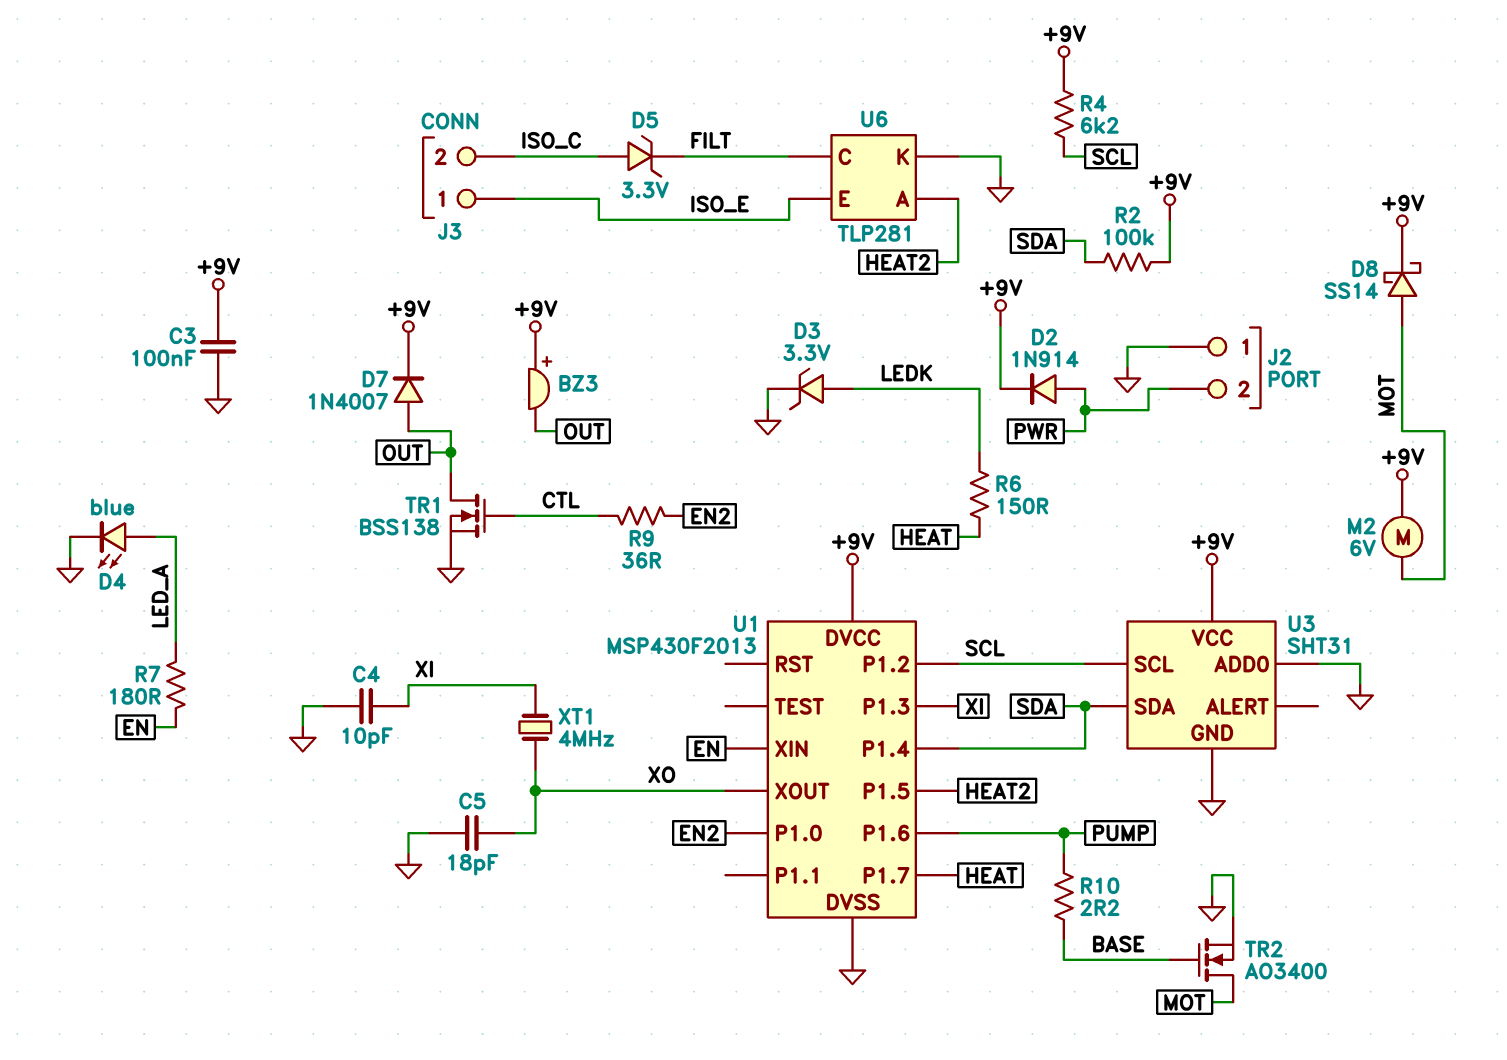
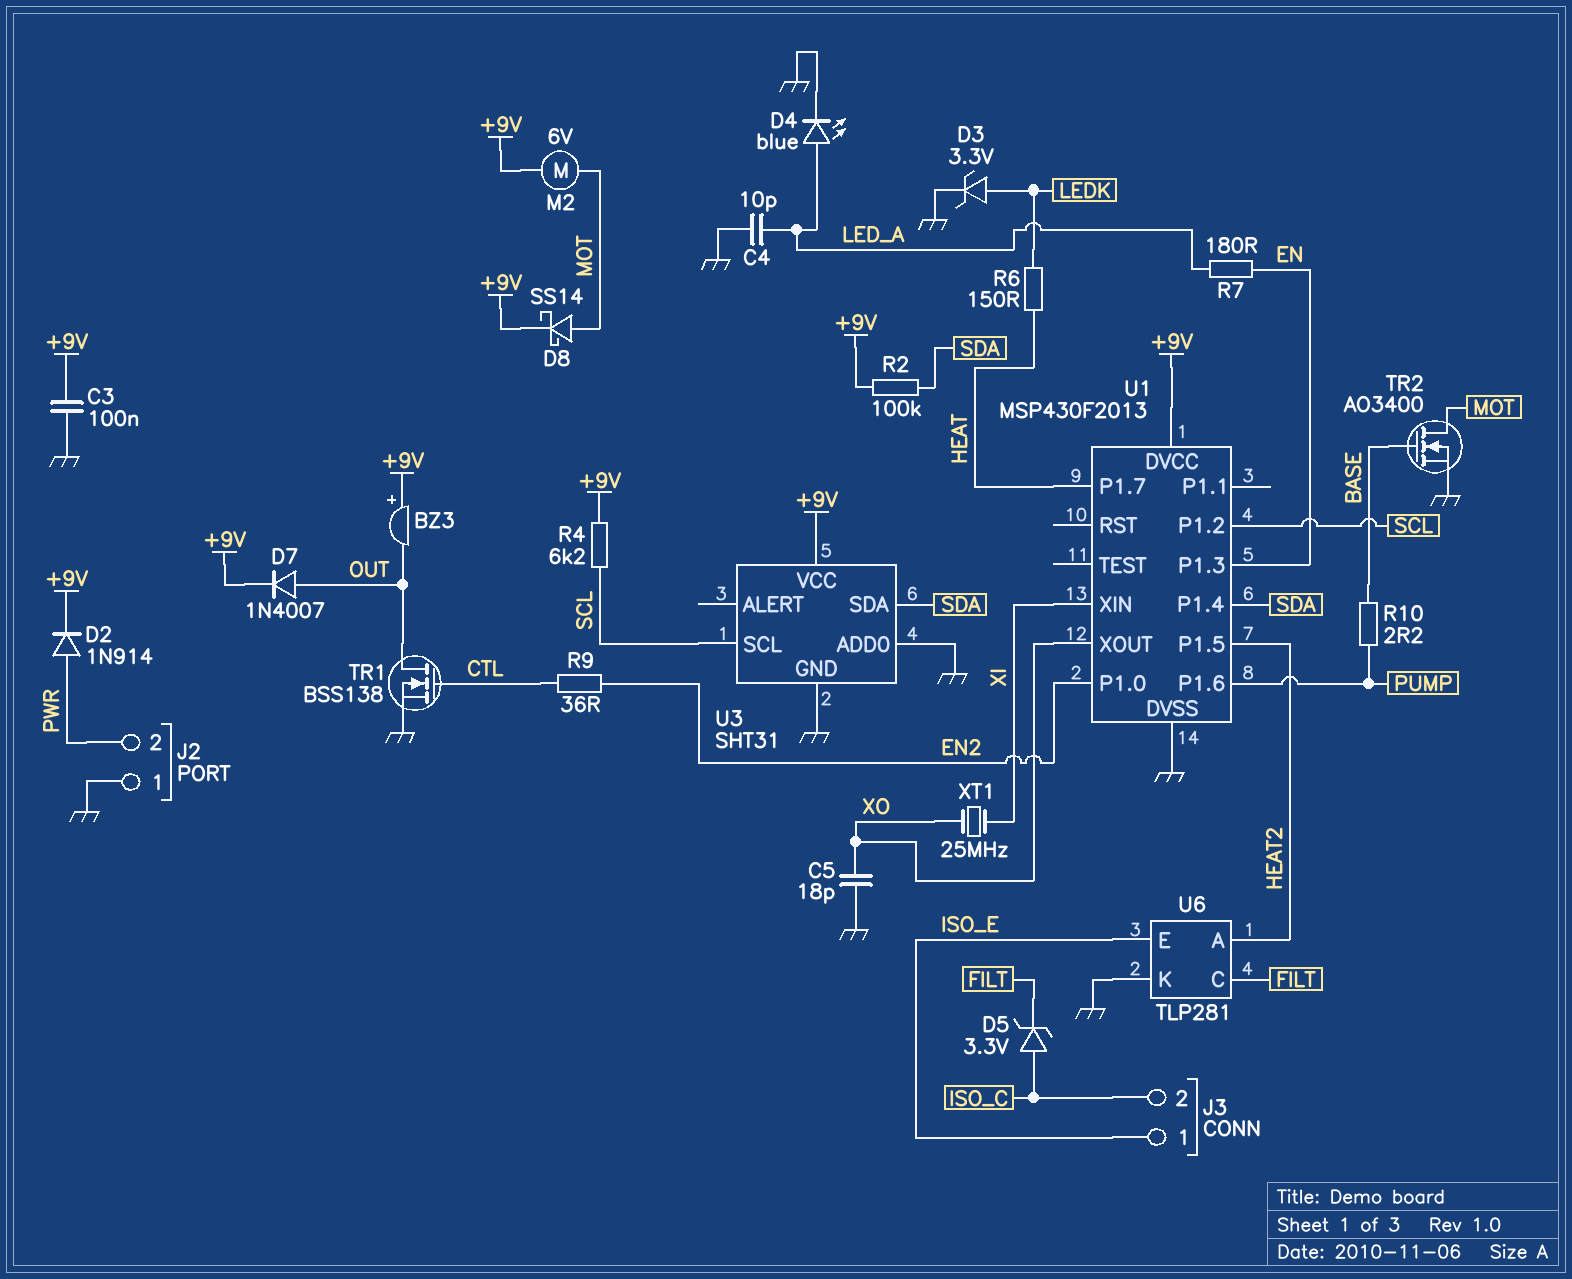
C4: 10pF (GND, XI) -> 10pF (GND, LED_A)
U1 pin P1.3: XI -> EN
U1 pin XIN: EN -> XI
XT1: 4MHz (XI, XO) -> 25MHz (XI, XO)

